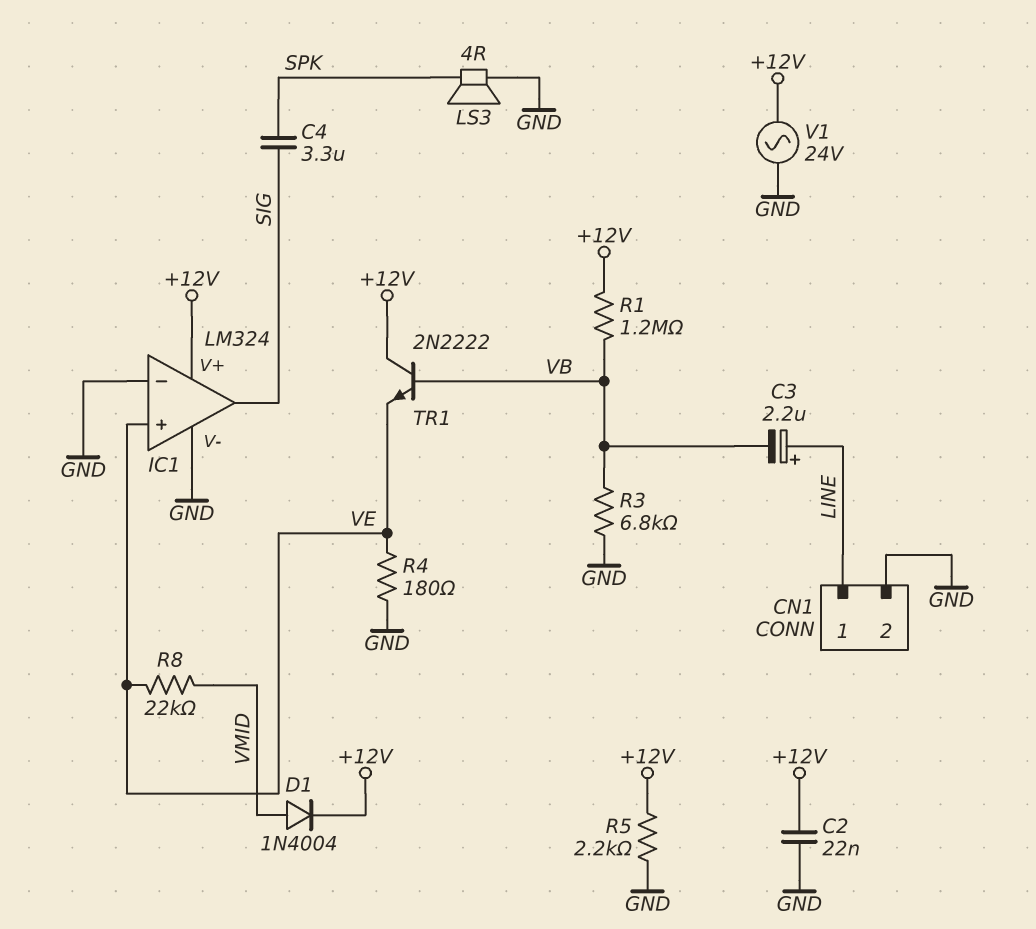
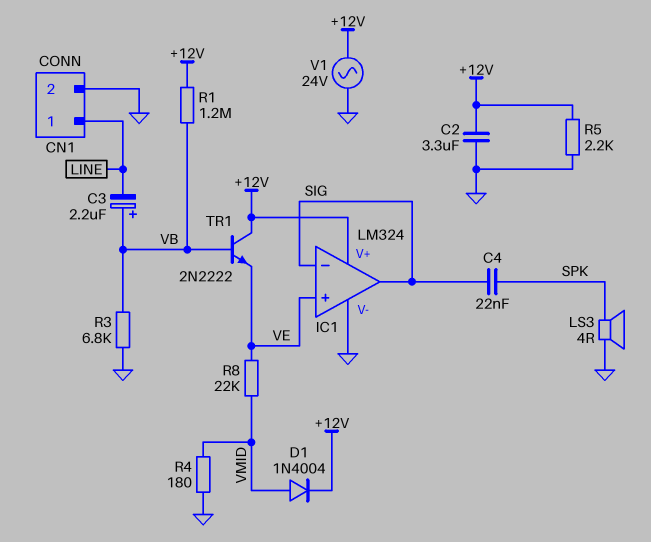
C2: 22nF (+12V, GND) -> 3.3uF (+12V, GND)
C3: 2.2uF (plus LINE, minus VB) -> 2.2uF (plus VB, minus LINE)
C4: 3.3uF (SIG, SPK) -> 22nF (SIG, SPK)
IC1 pin in-: GND -> SIG
R4: 180 (GND, VE) -> 180 (GND, VMID)

